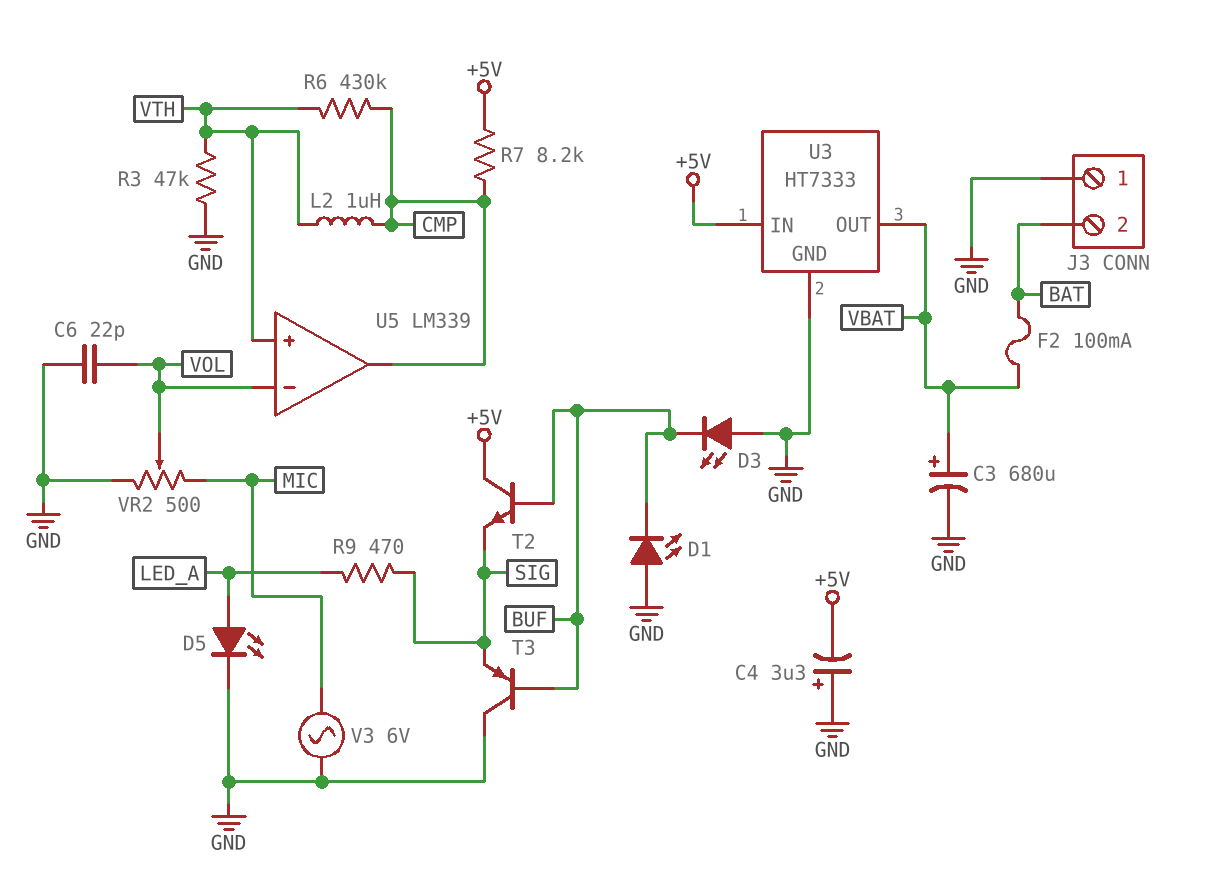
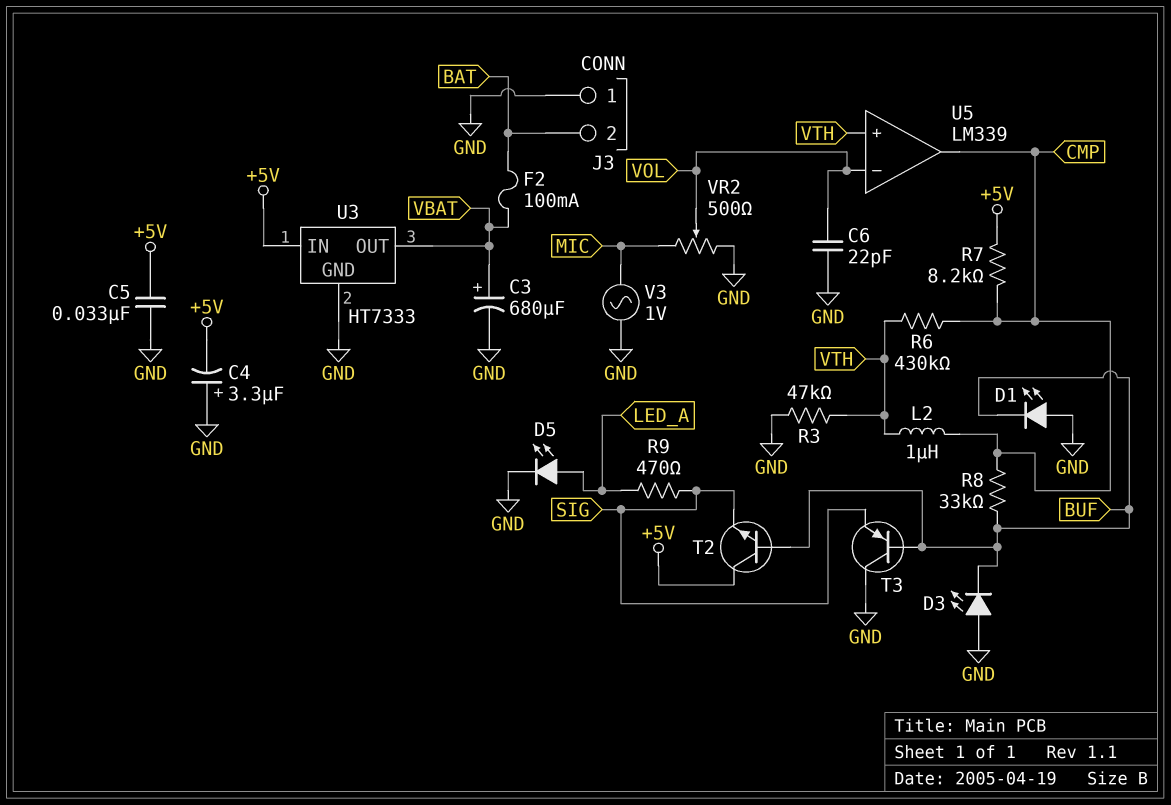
C5: none -> 33nF (+5V, GND)
R8: none -> 33k (BUF, CMP)
V3: AC 6V (GND, MIC) -> AC 1V (GND, MIC)

